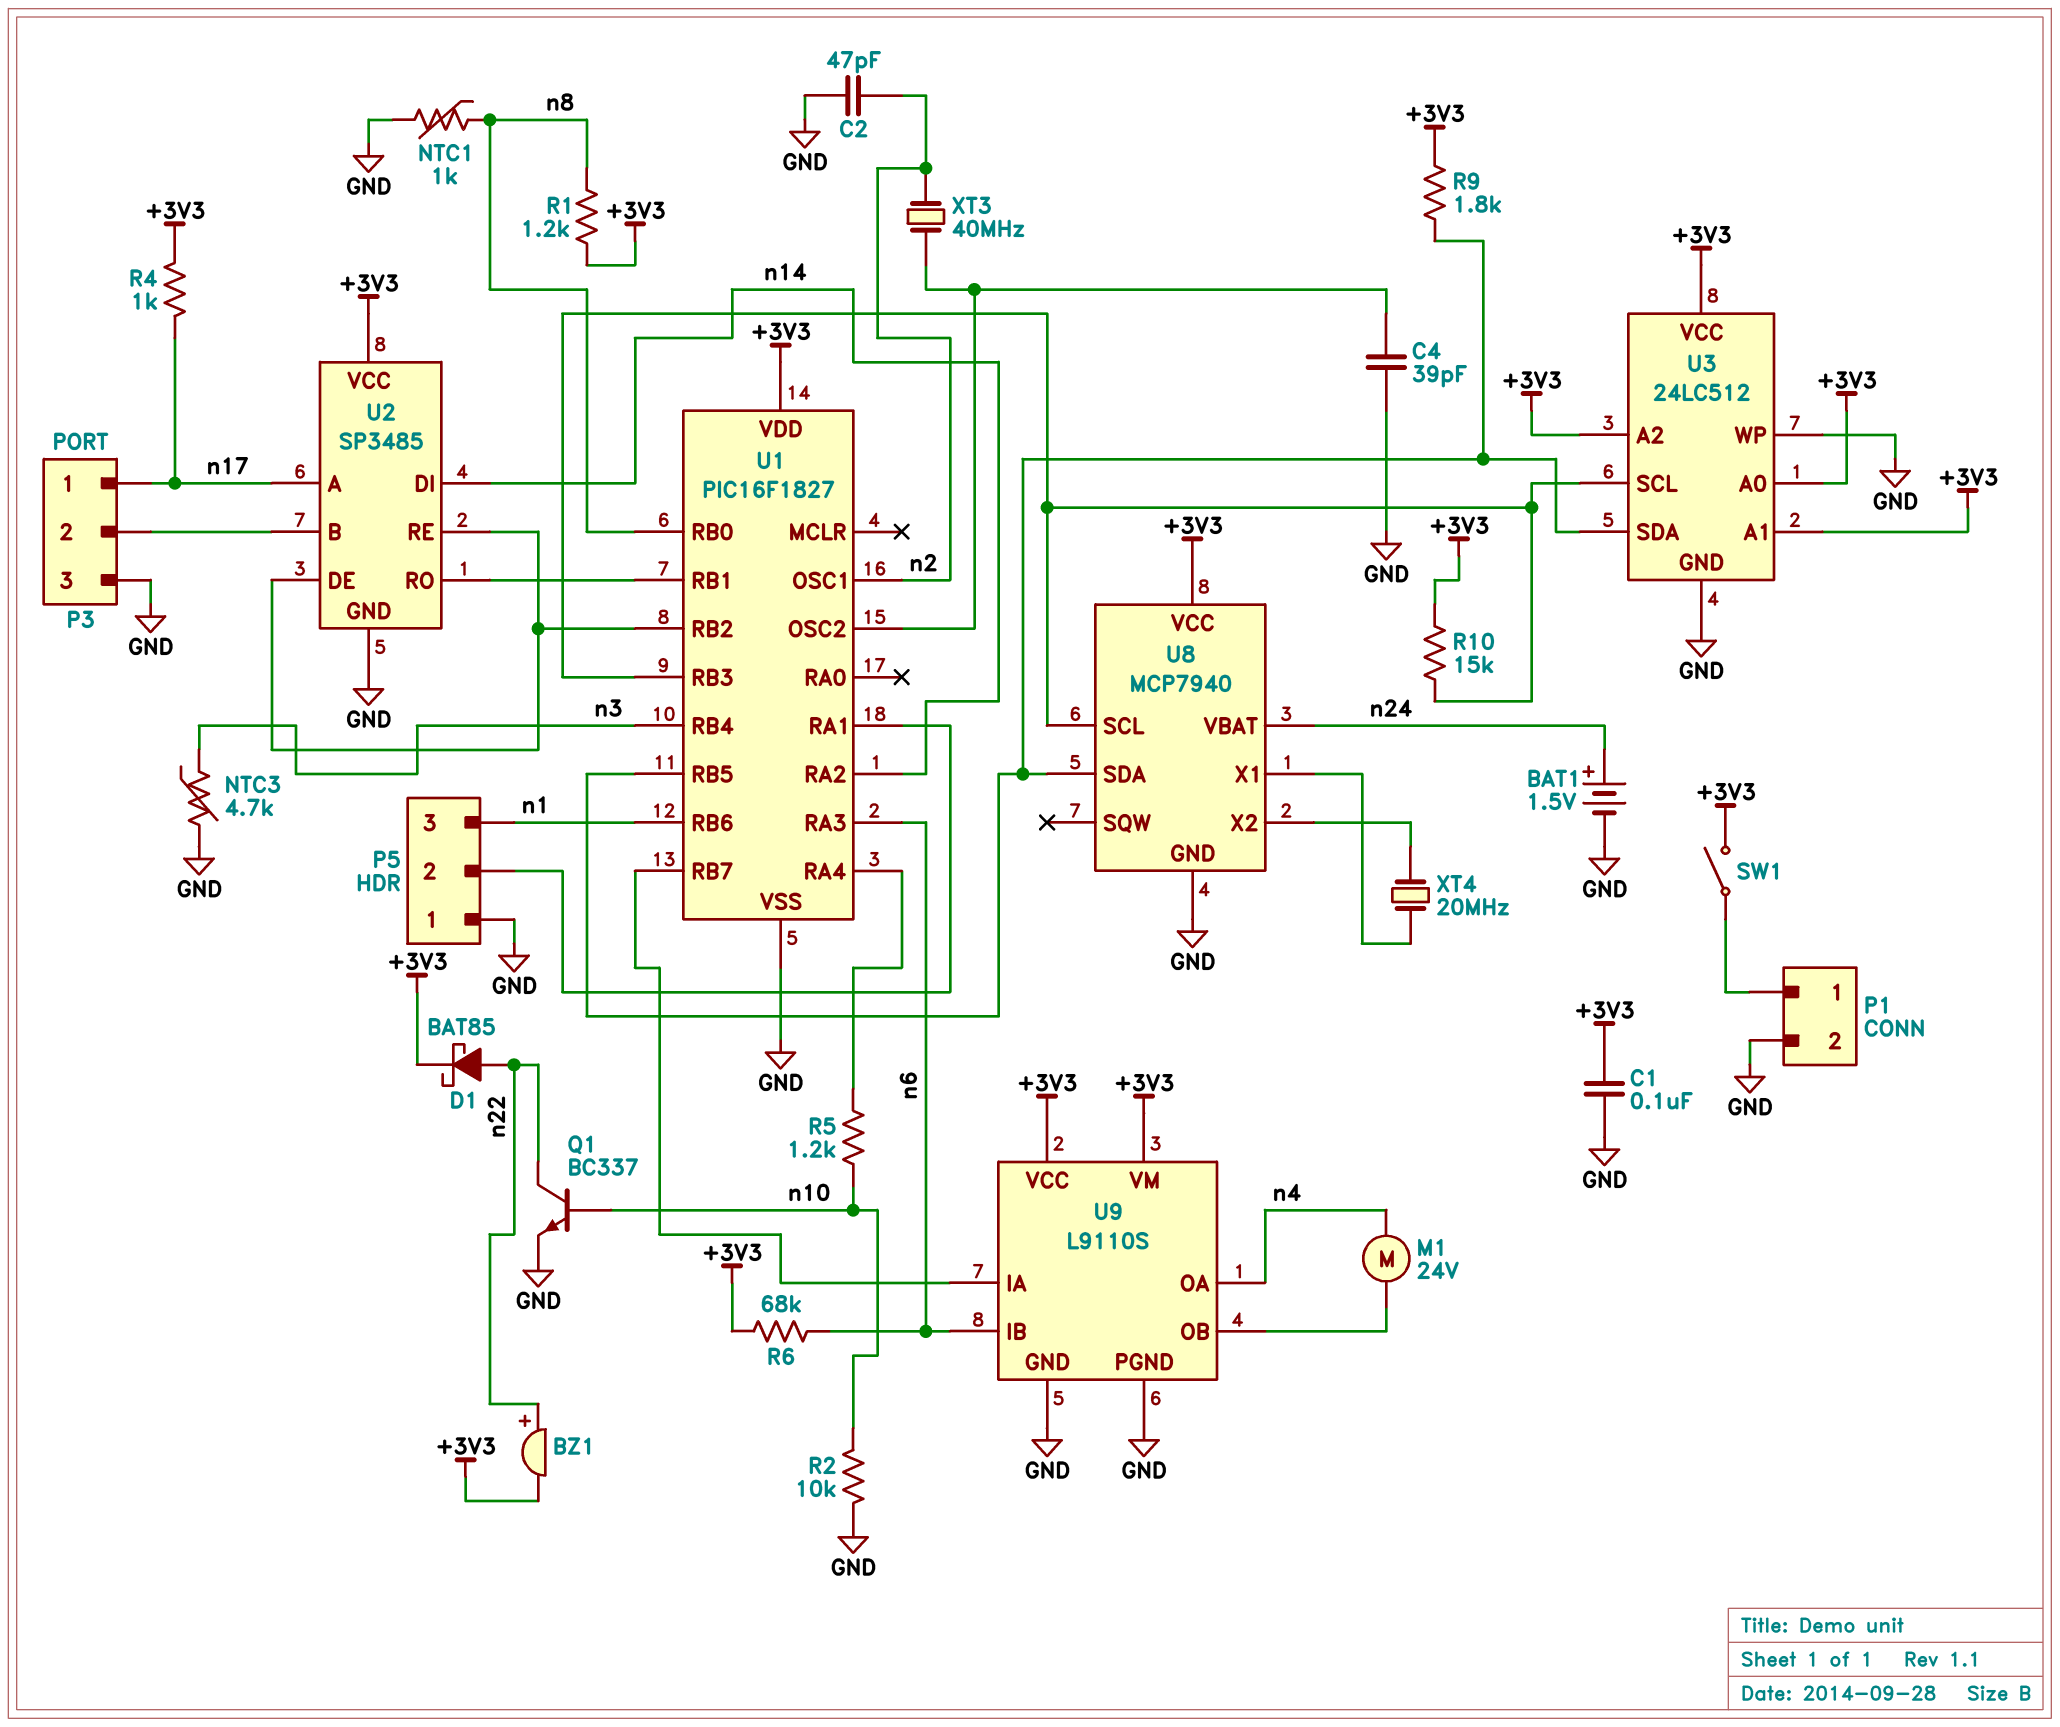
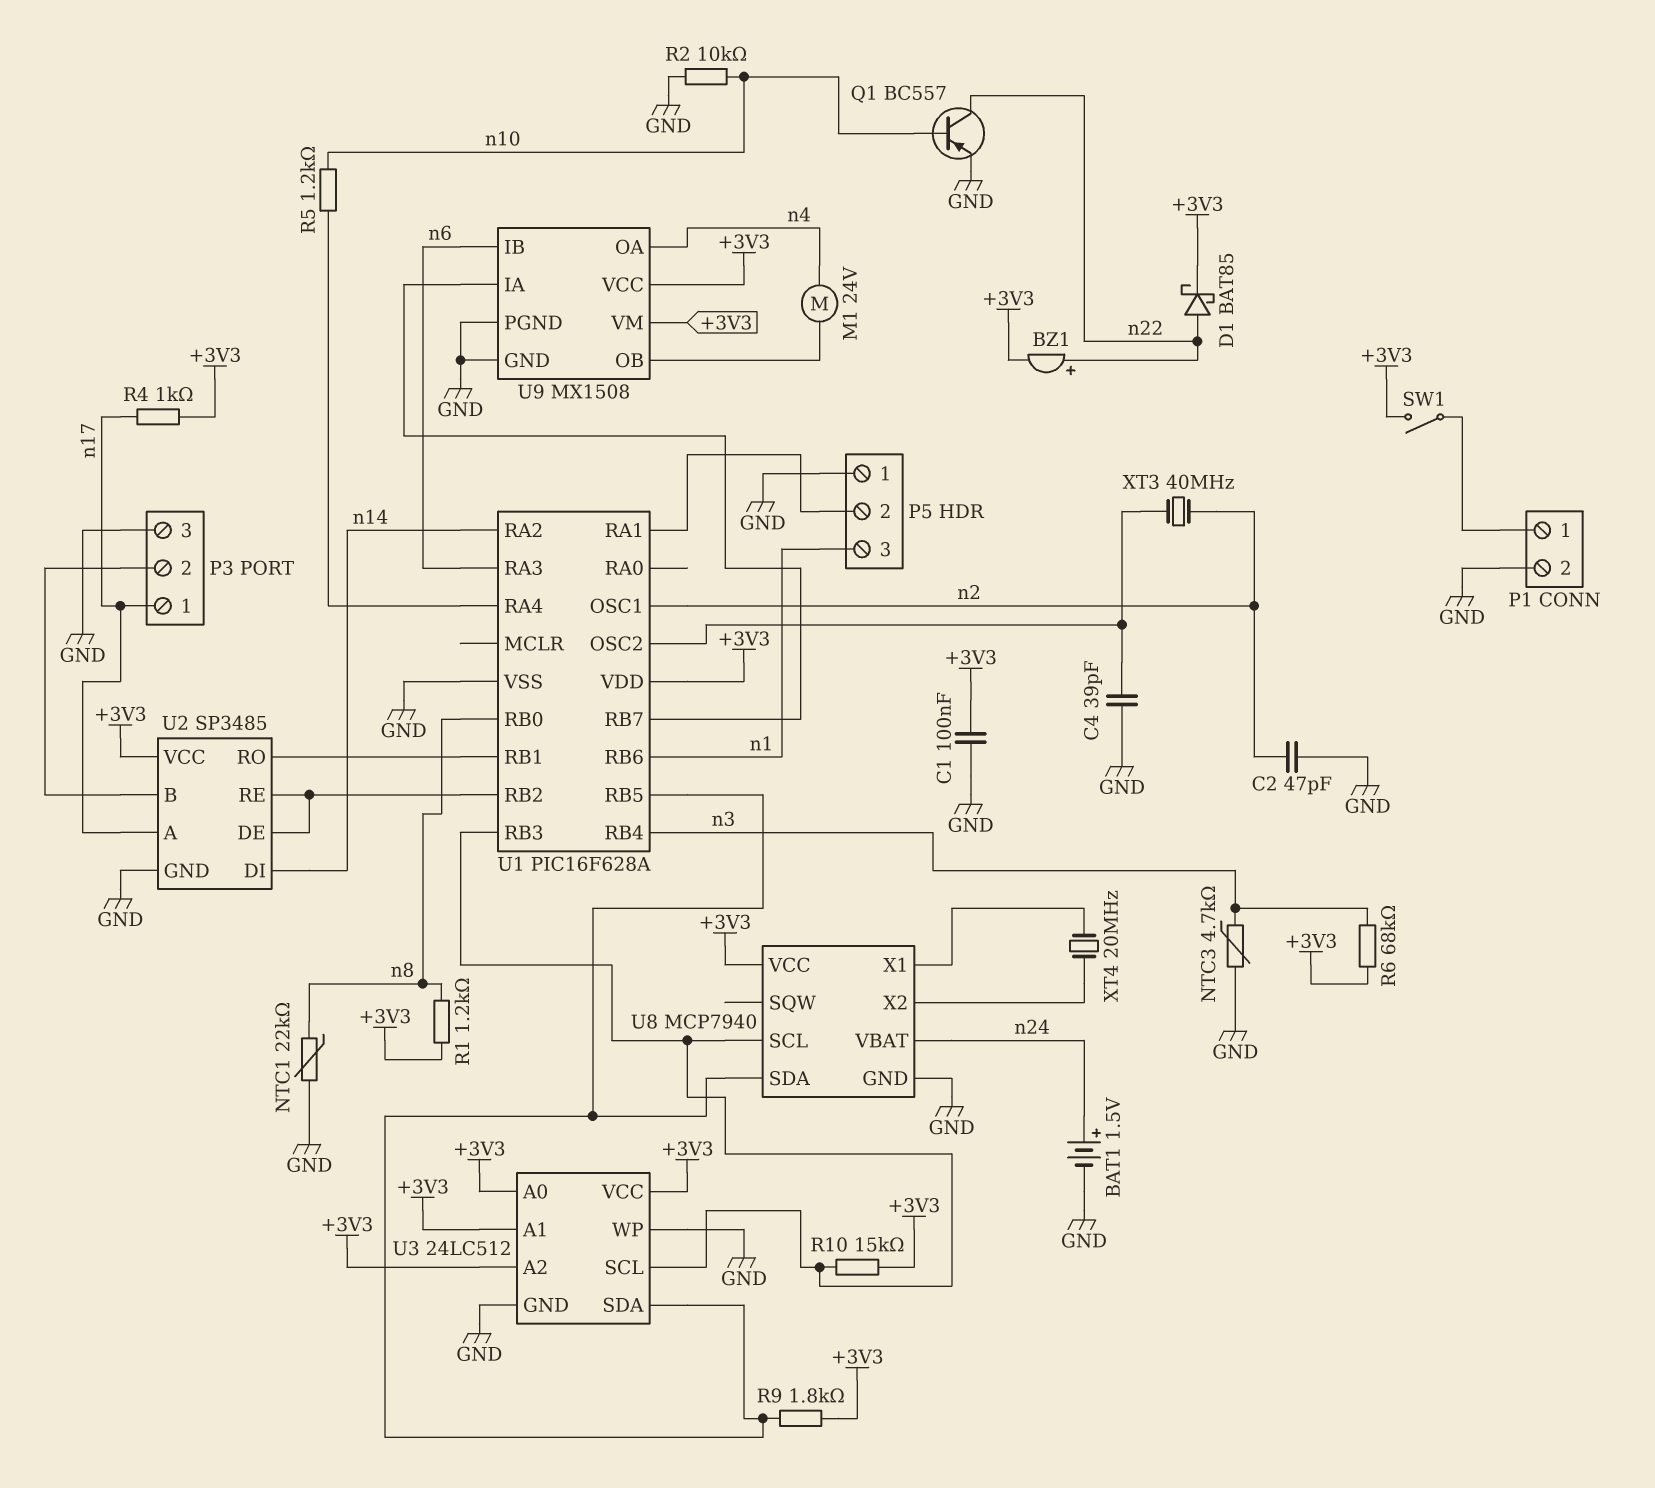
NTC1: 1k (GND, n8) -> 22k (GND, n8)
Q1: NPN BC337 (B n10, C n22, E GND) -> PNP BC557 (B n10, C n22, E GND)
R6: 68k (+3V3, n6) -> 68k (+3V3, n3)
U1: PIC16F1827 -> PIC16F628A
U9: L9110S -> MX1508

